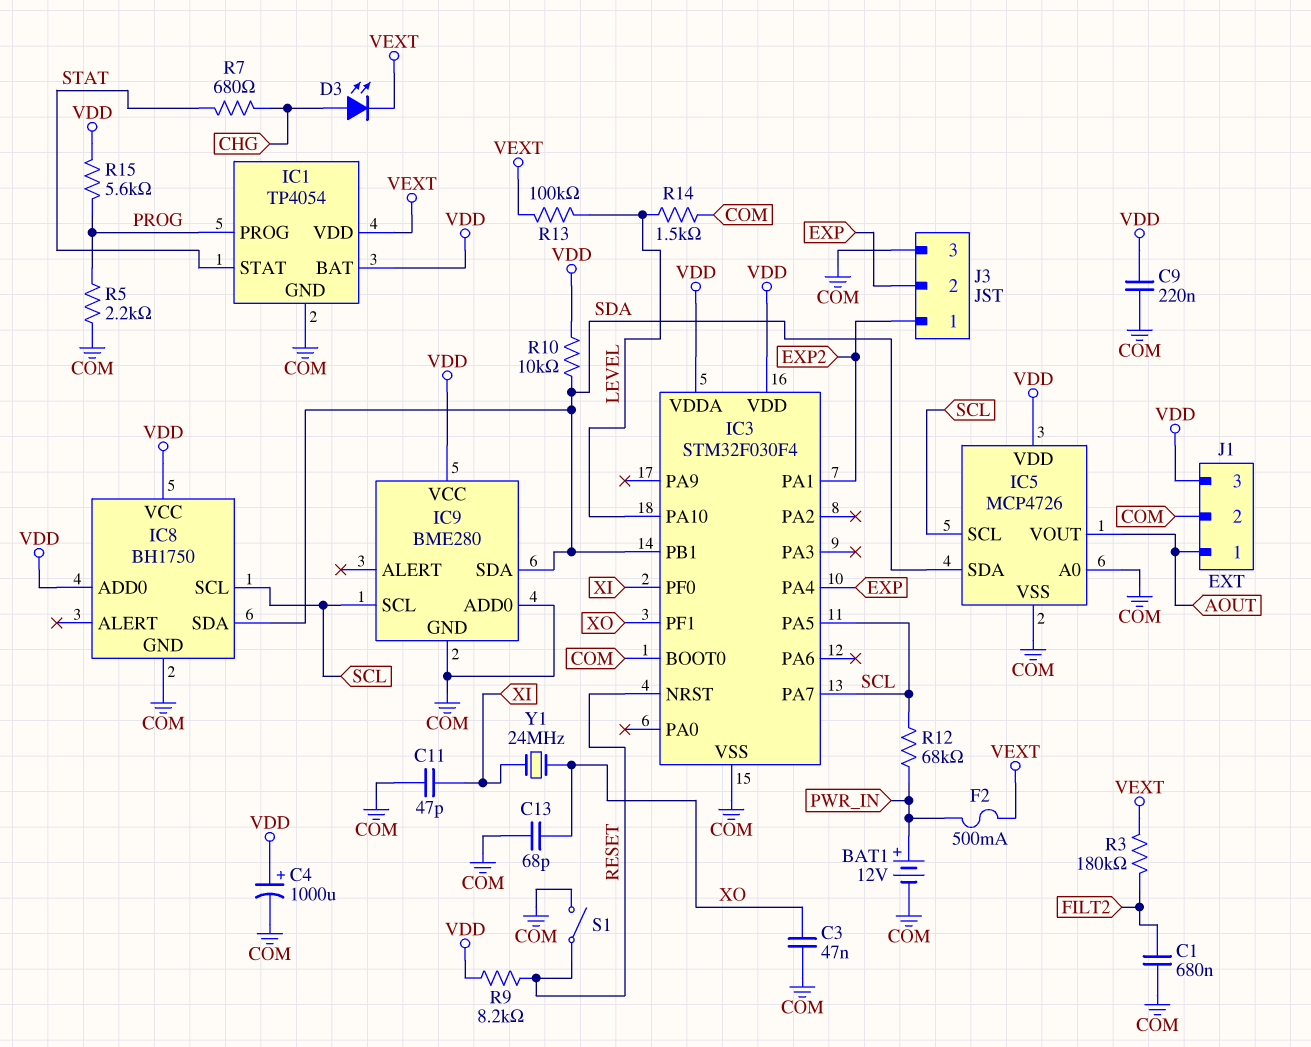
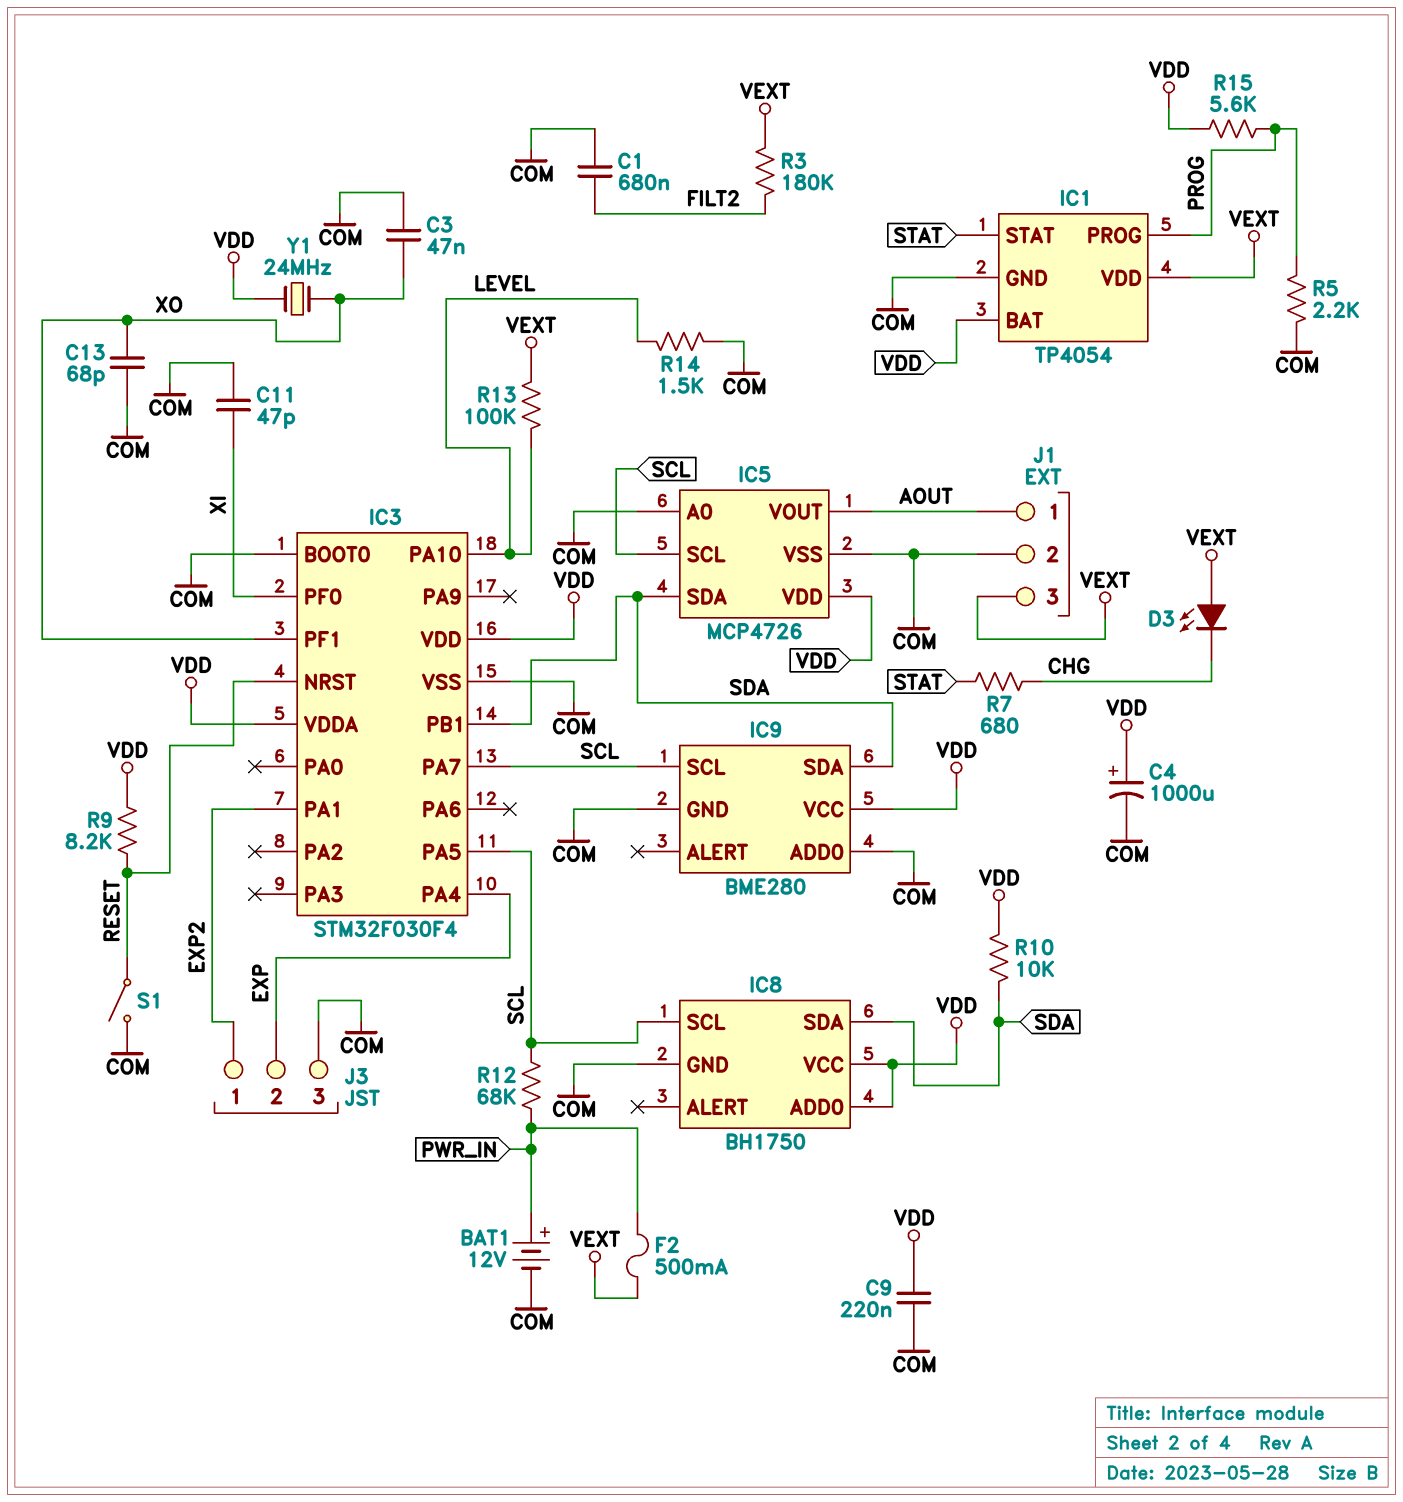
D3: LED (A CHG, K VEXT) -> LED (A VEXT, K CHG)
J1 pin 3: VDD -> VEXT
Y1: 24MHz (XI, XO) -> 24MHz (VDD, XO)

